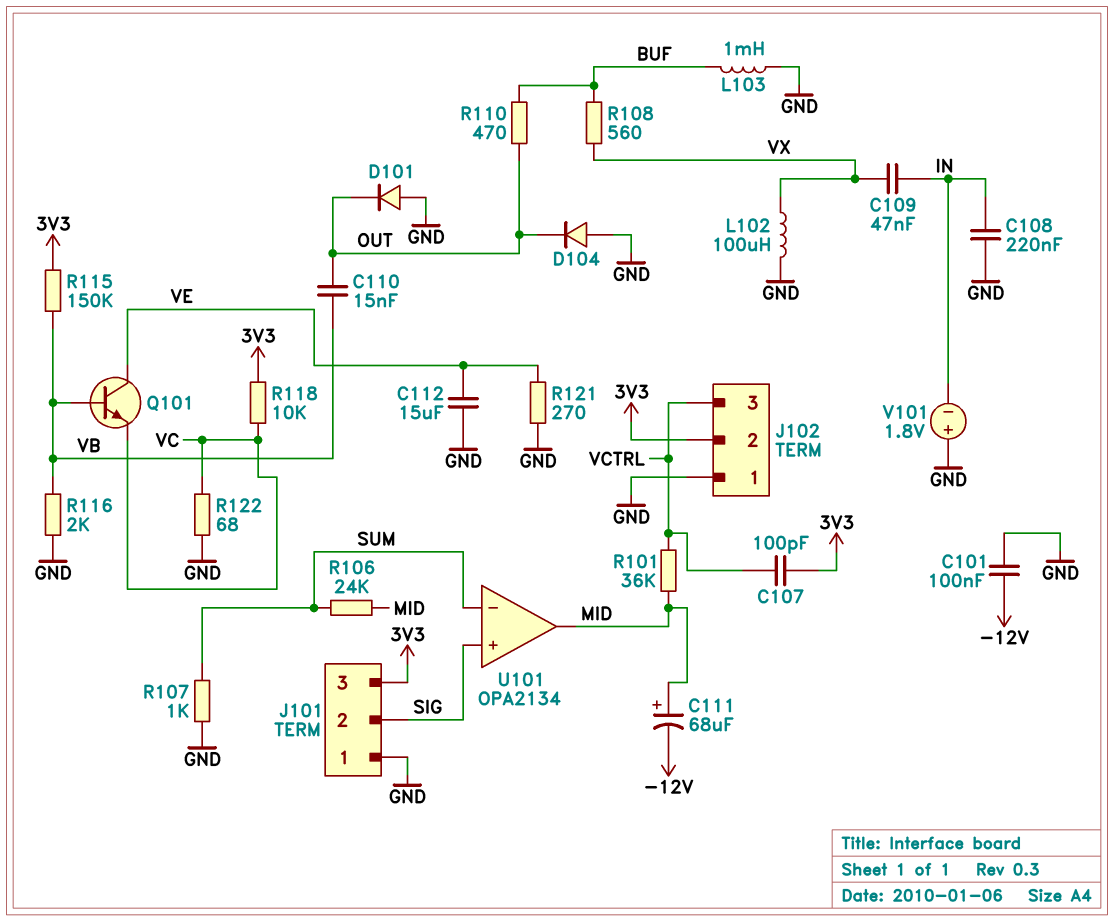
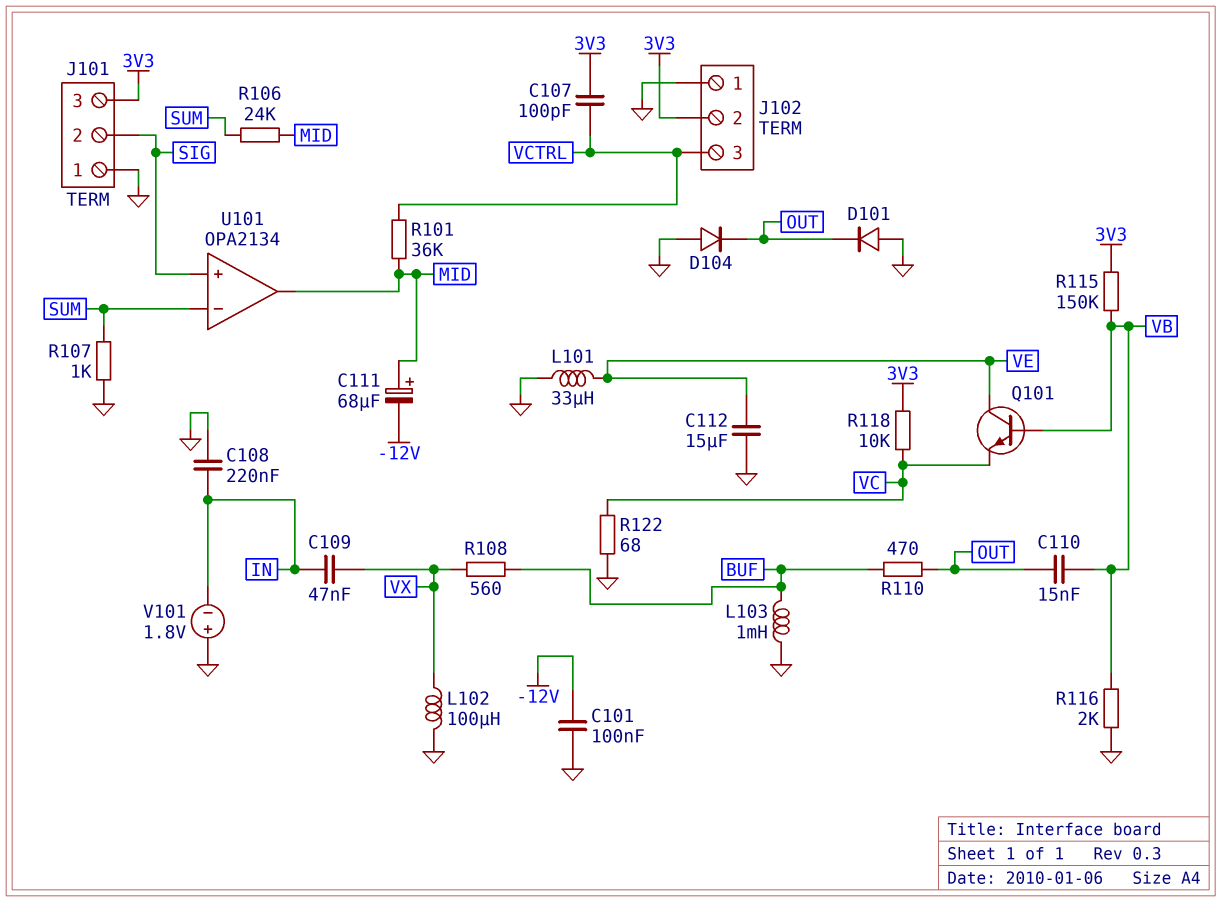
L101: none -> 33uH (GND, VE)
R121: 270 (GND, VE) -> none

